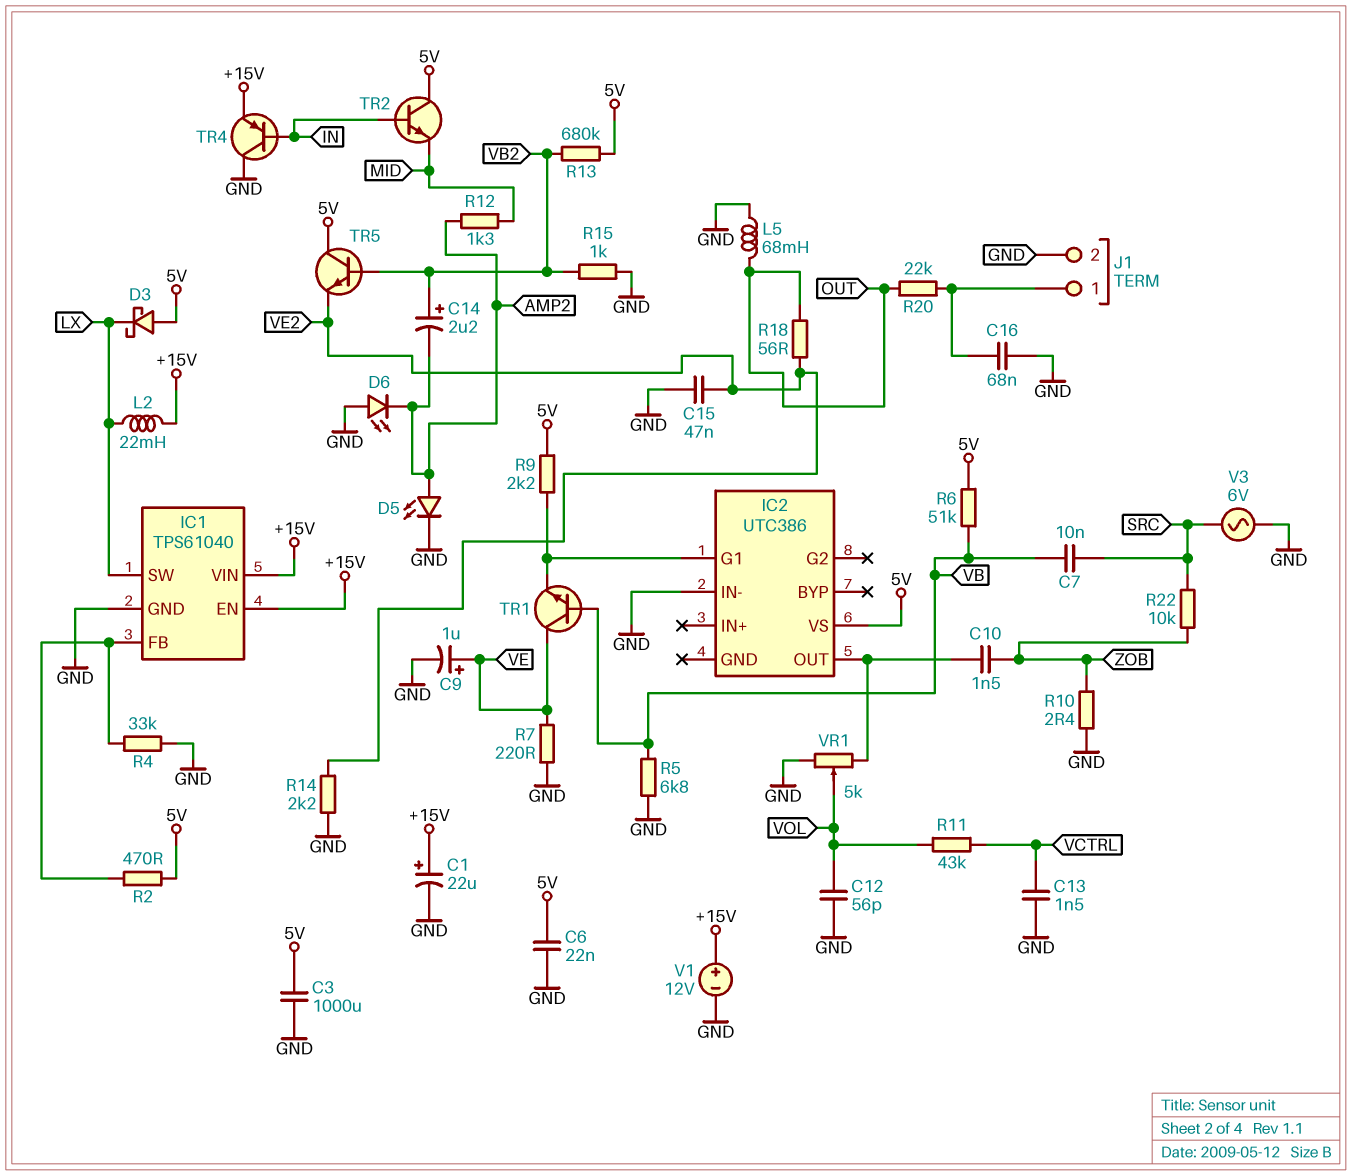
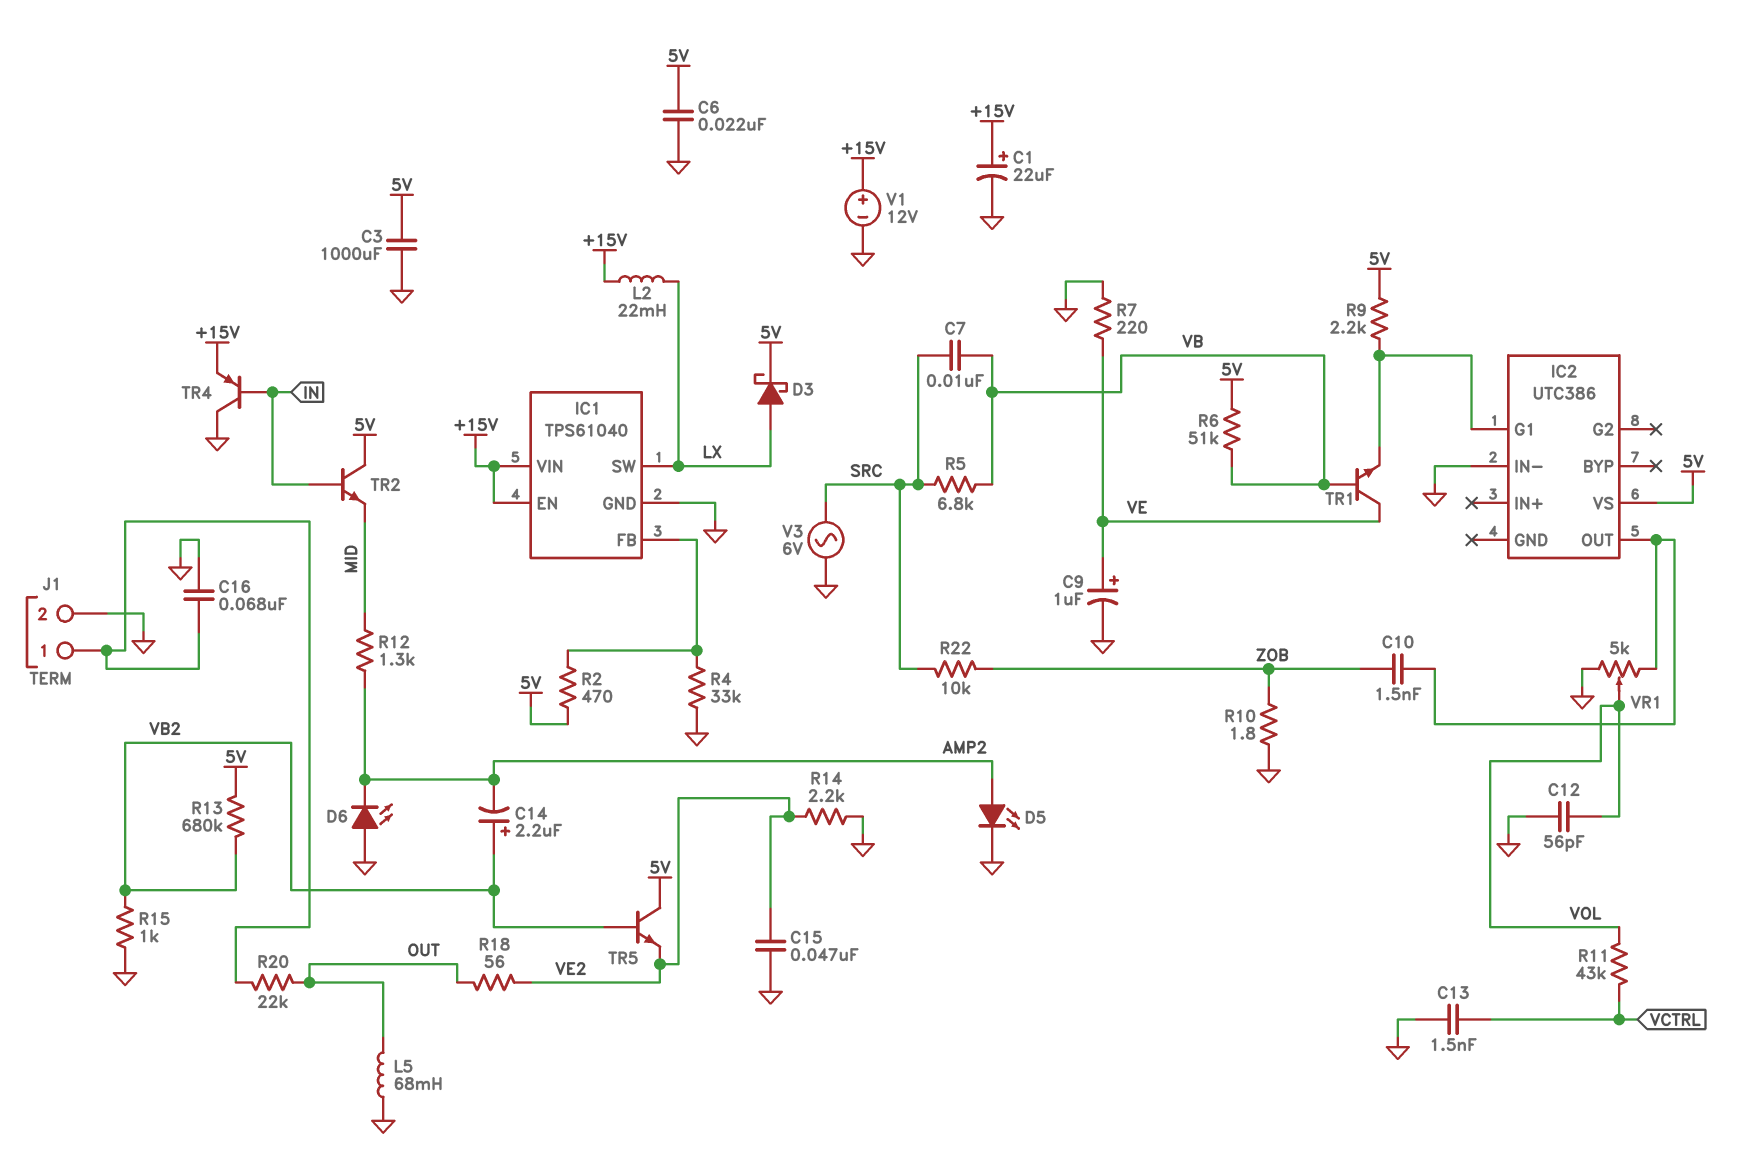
D3: schottky (A 5V, K LX) -> schottky (A LX, K 5V)
R5: 6.8k (GND, VB) -> 6.8k (SRC, VB)
R10: 2.4 (GND, ZOB) -> 1.8 (GND, ZOB)

